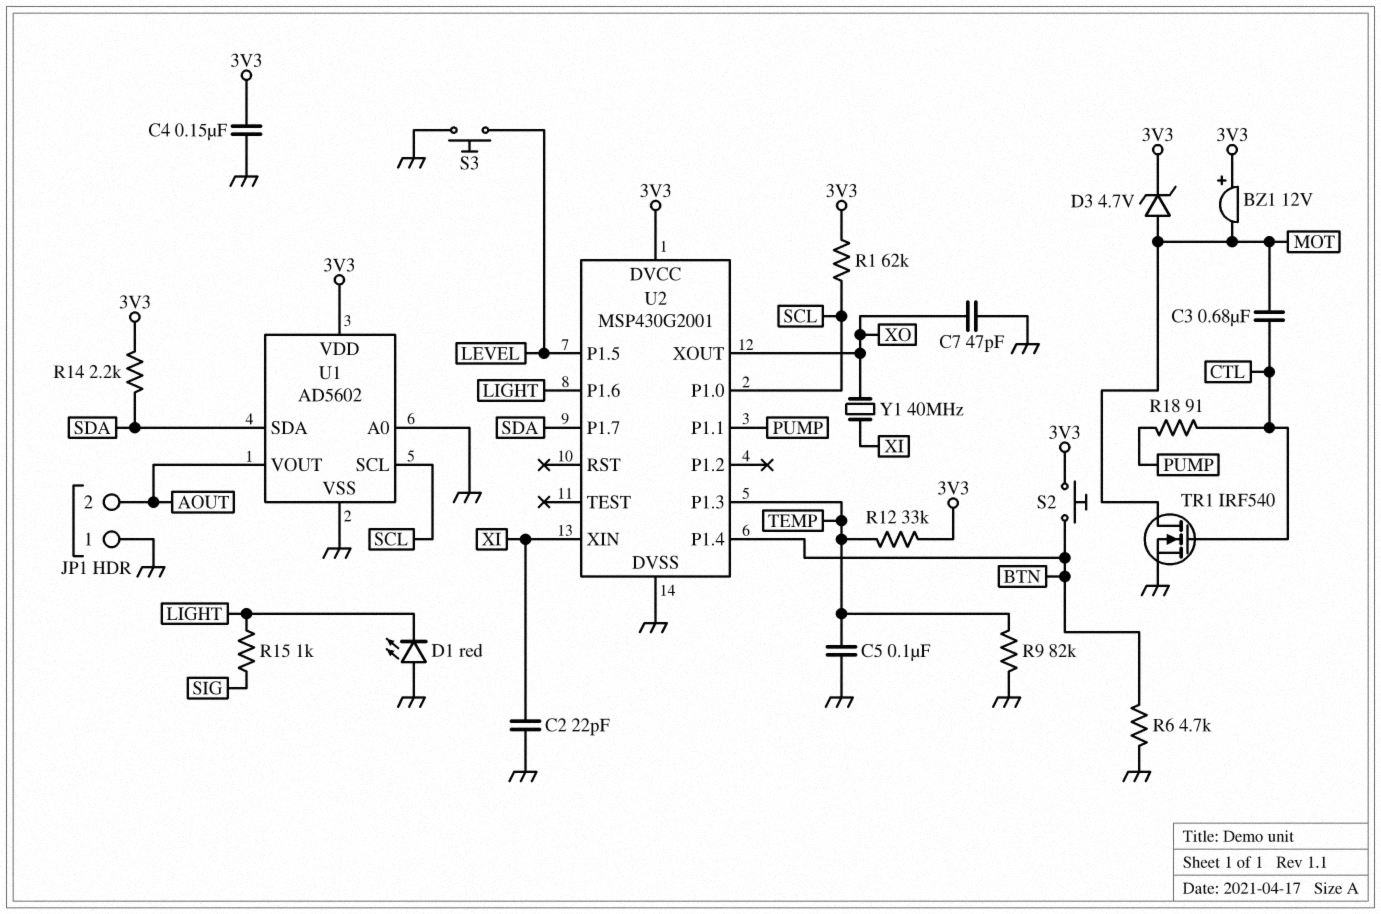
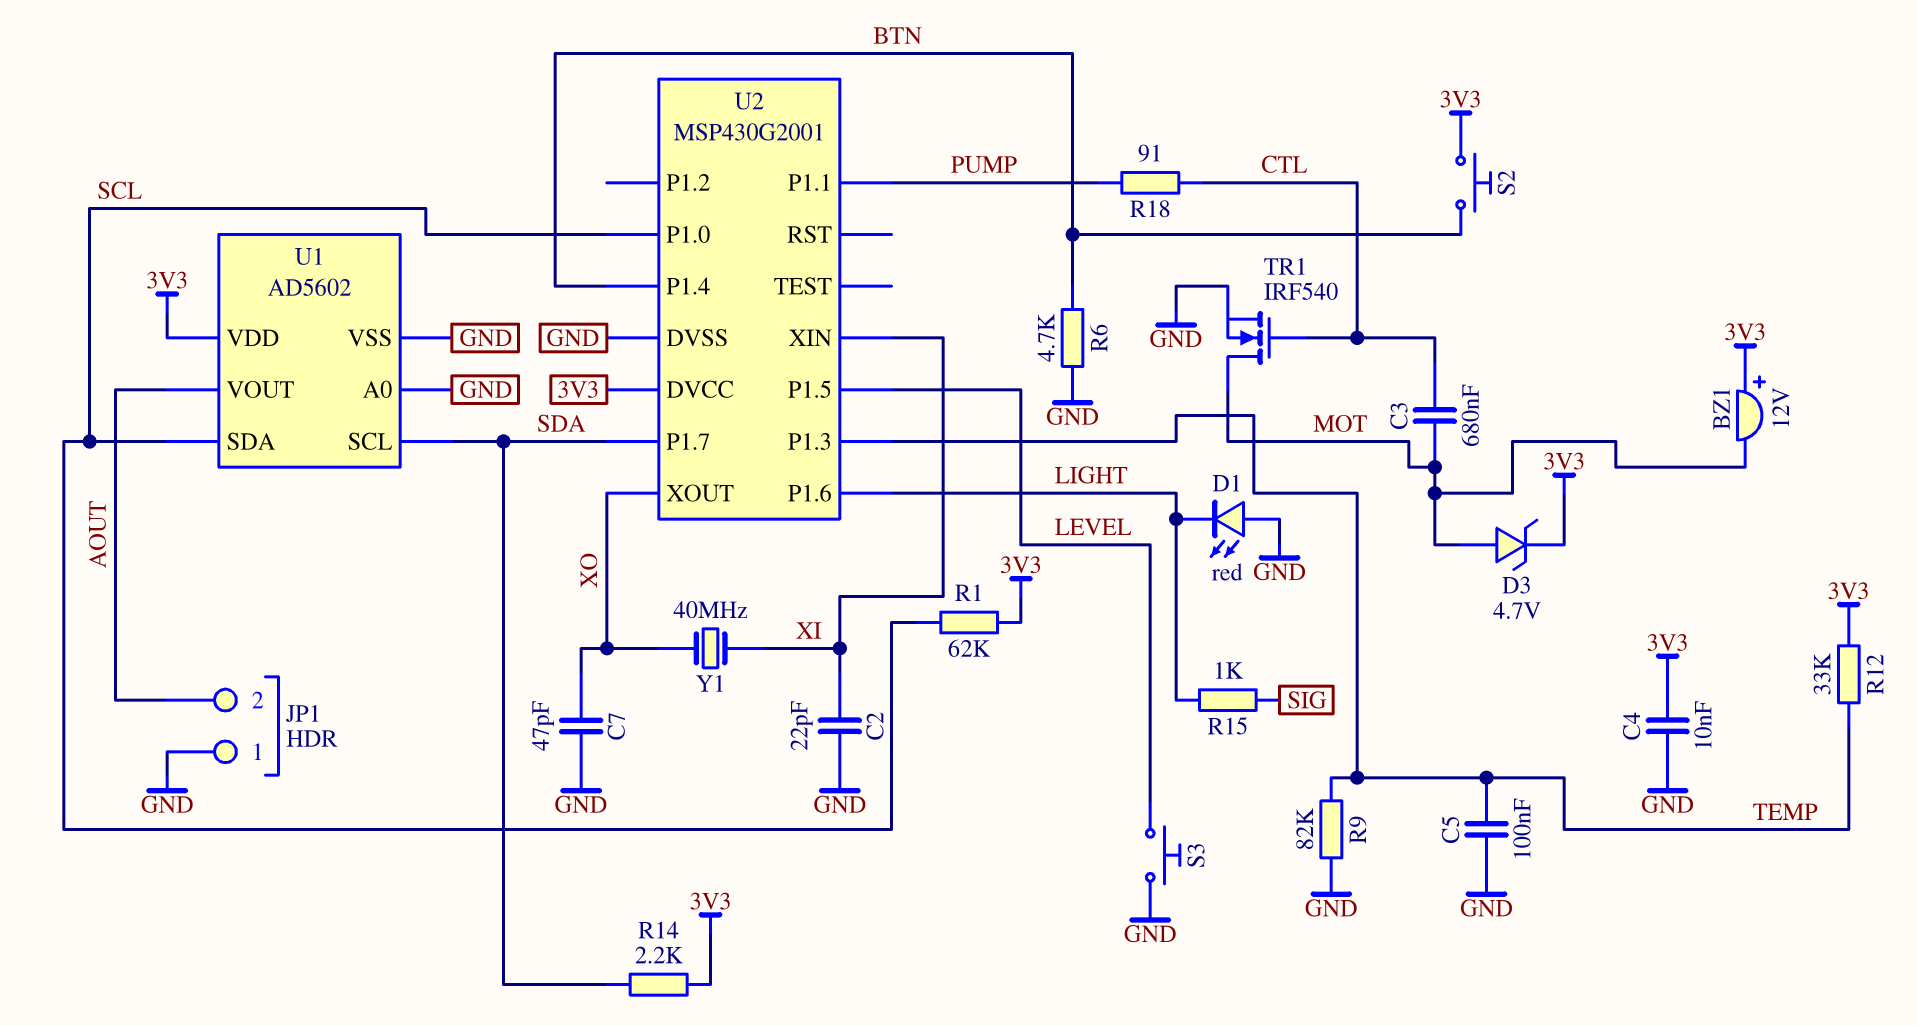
C4: 150nF (3V3, GND) -> 10nF (3V3, GND)
U1 pin SCL: SCL -> SDA
U1 pin SDA: SDA -> SCL

